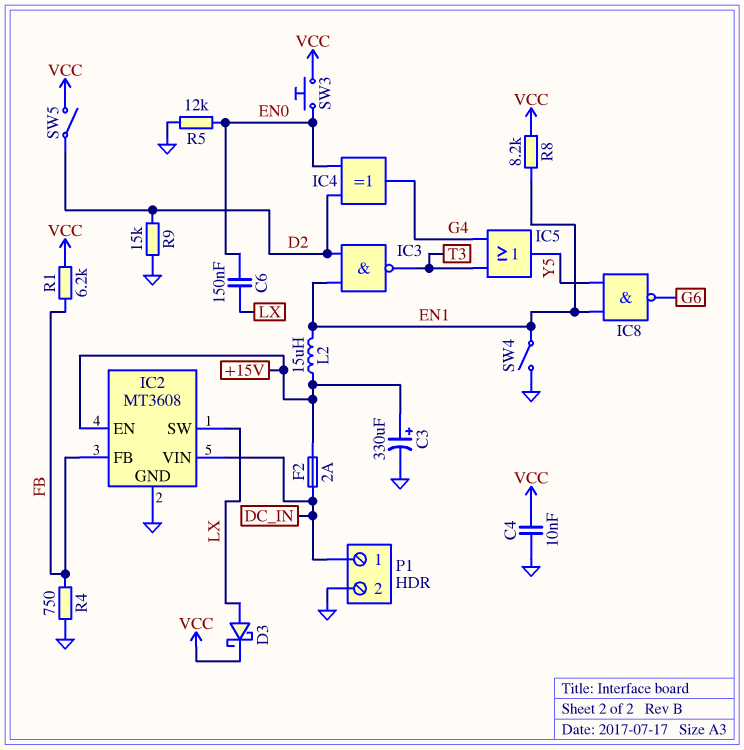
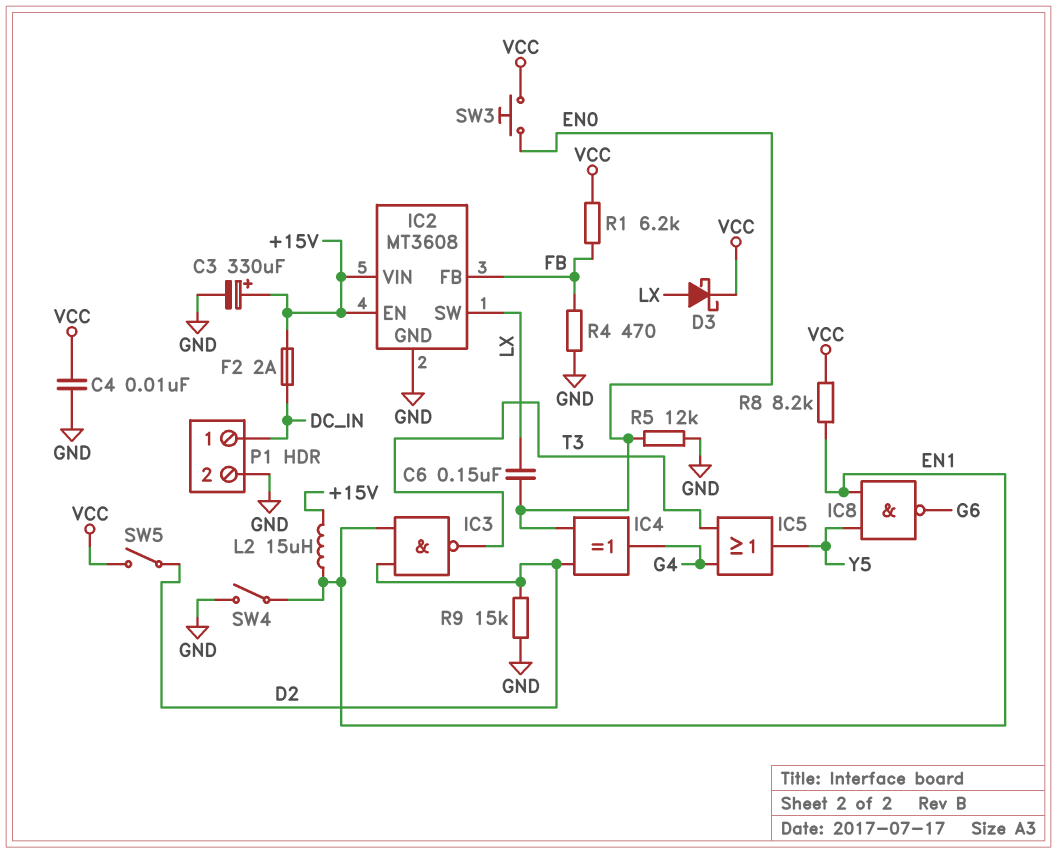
IC2 pin VIN: DC_IN -> +15V
R4: 750 (FB, GND) -> 470 (FB, GND)

